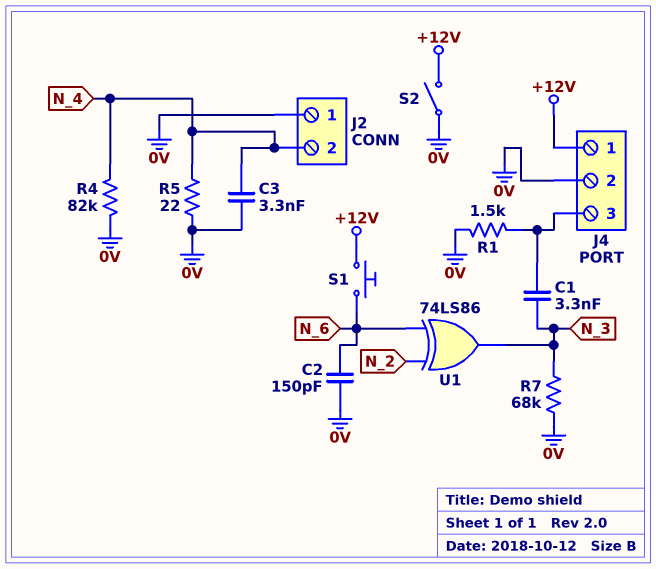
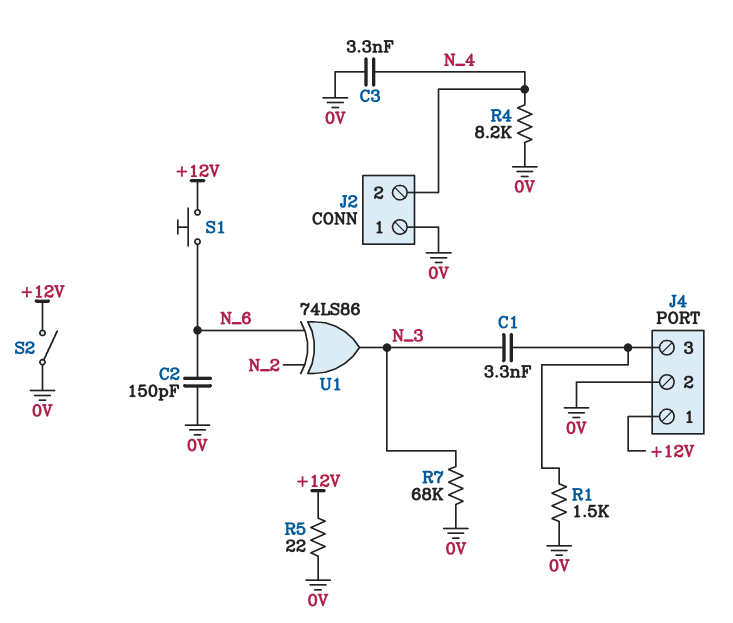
R4: 82k (0V, N_4) -> 8.2k (0V, N_4)
R5: 22 (0V, N_4) -> 22 (+12V, 0V)

